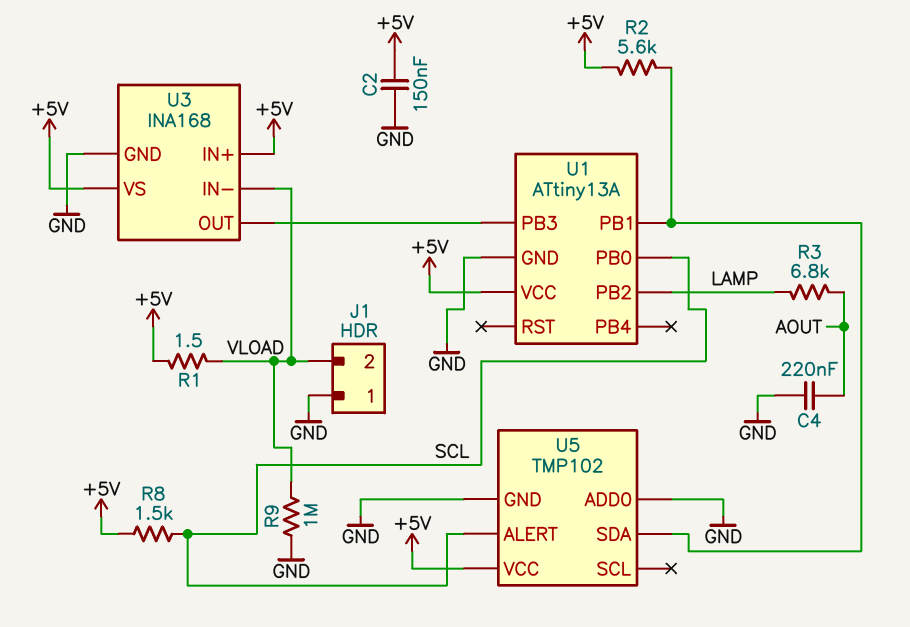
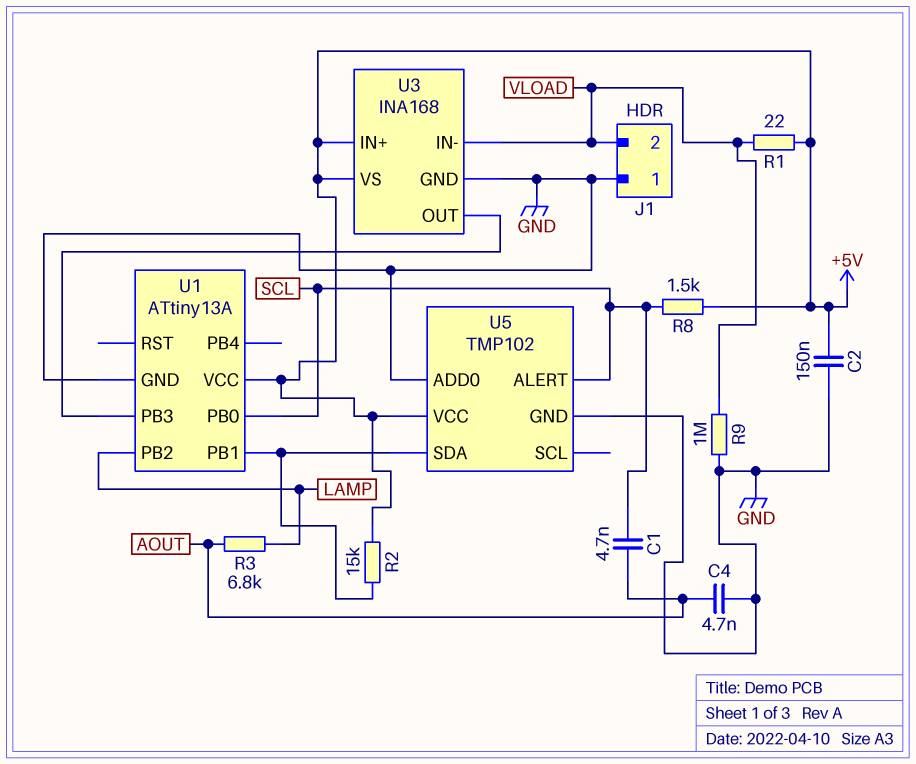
C1: none -> 4.7nF (AOUT, SCL)
C4: 220nF (AOUT, GND) -> 4.7nF (AOUT, GND)
R1: 1.5 (+5V, VLOAD) -> 22 (+5V, VLOAD)
R2: 5.6k (+5V, U1/PB1) -> 15k (+5V, U1/PB1)

